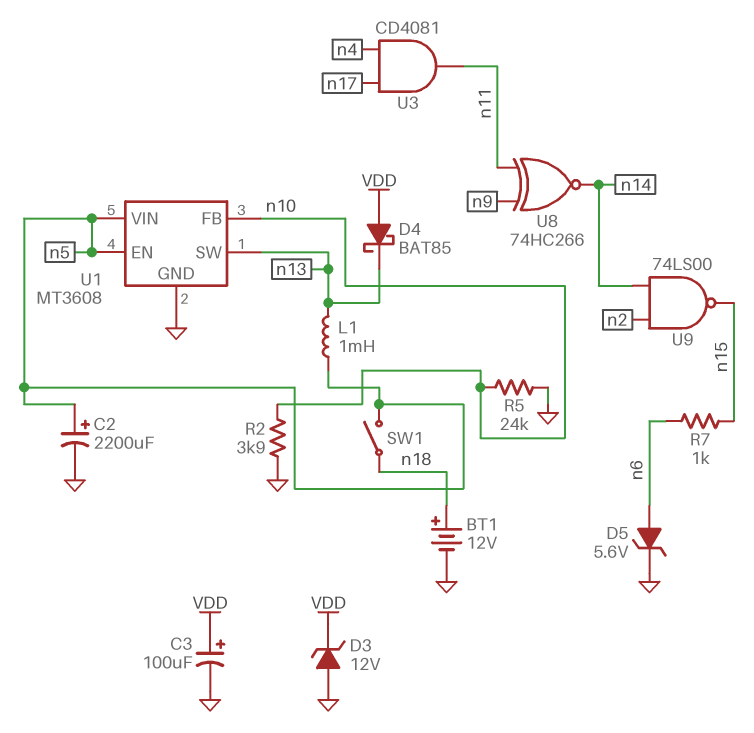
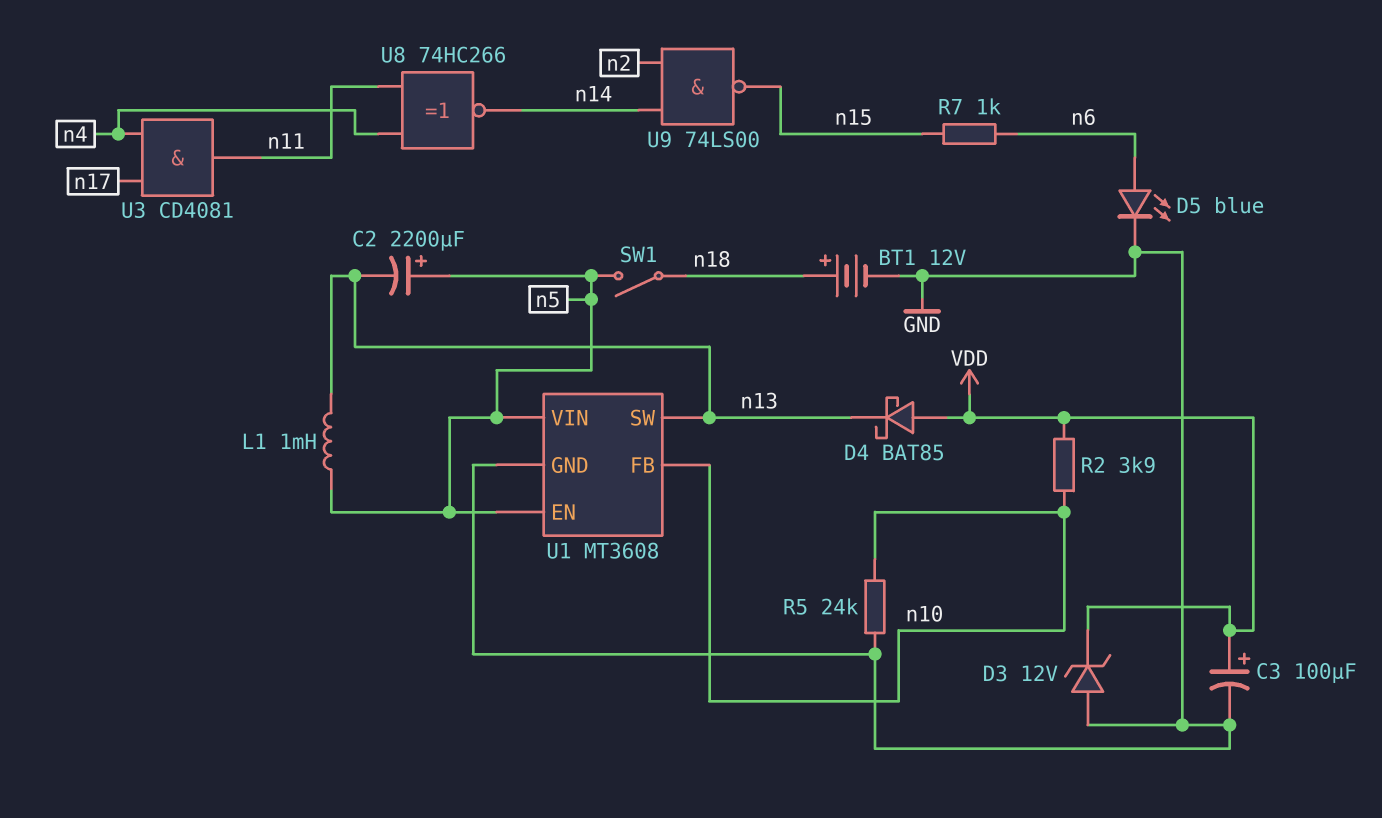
C2: 2200uF (plus n5, minus GND) -> 2200uF (plus n5, minus n13)
D5: zener 5.6V (A n6, K GND) -> LED blue (A n6, K GND)
R2: 3.9k (GND, n10) -> 3.9k (VDD, n10)
U8: XNOR 74HC266 (in n9, in n11, out n14) -> XNOR 74HC266 (in n4, in n11, out n14)

